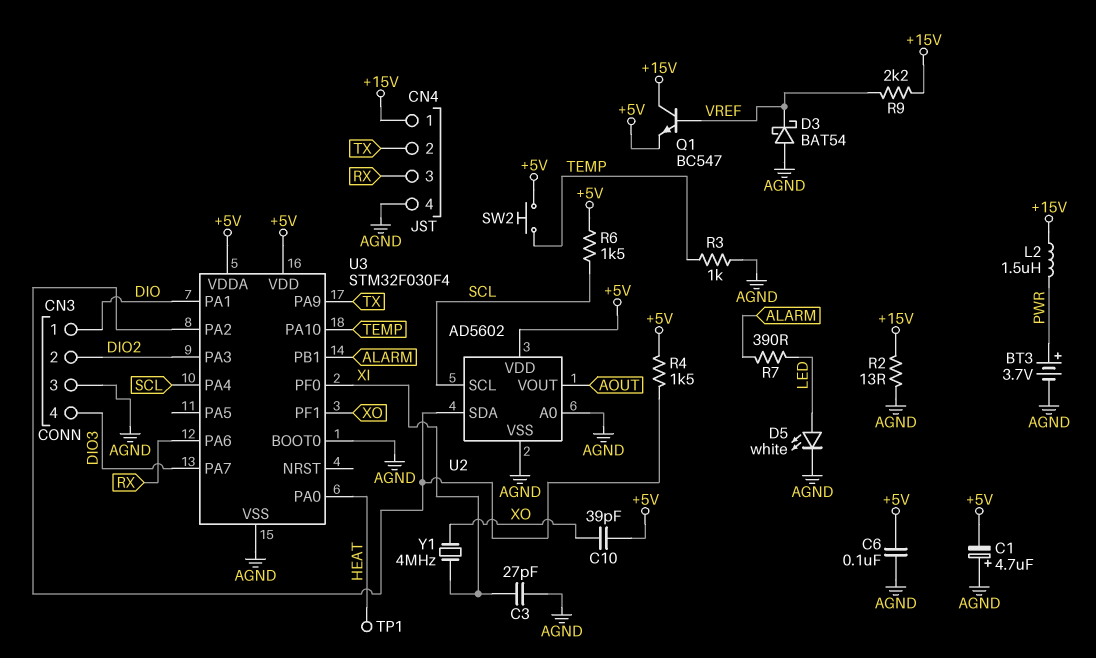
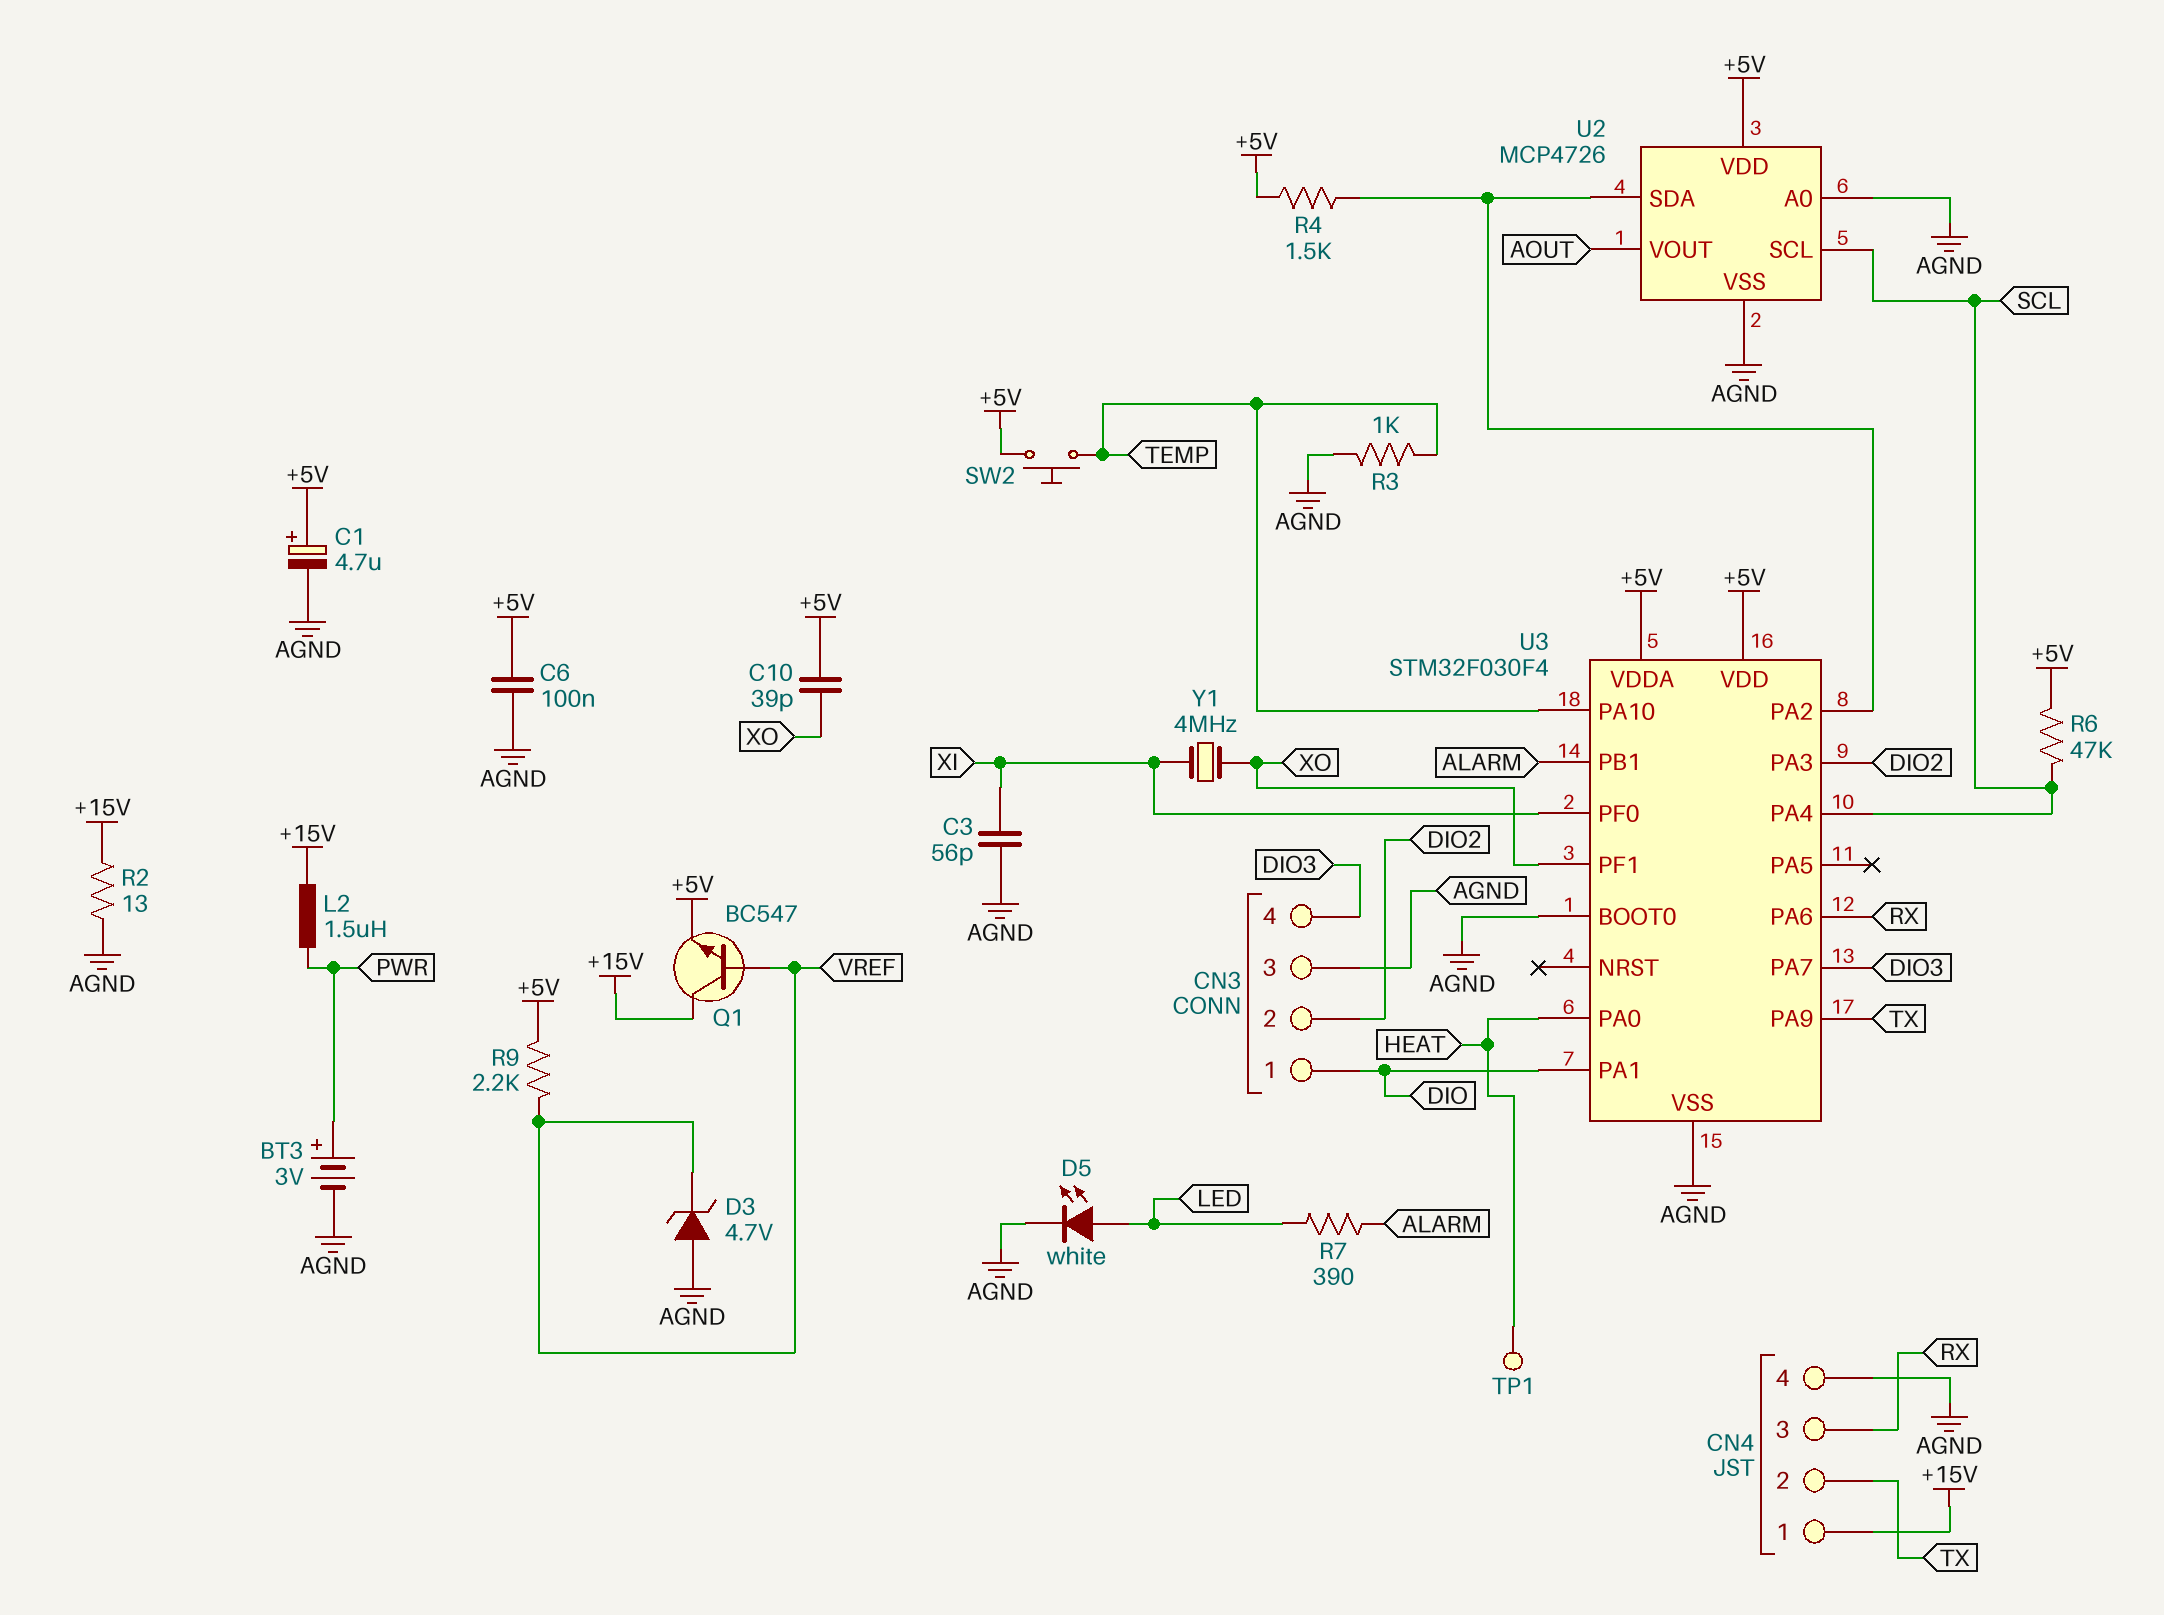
BT3: 3.7V (plus PWR, minus AGND) -> 3V (plus PWR, minus AGND)
C1: 4.7uF (plus AGND, minus +5V) -> 4.7uF (plus +5V, minus AGND)
C3: 27pF (AGND, XI) -> 56pF (AGND, XI)
D3: schottky BAT54 (A AGND, K VREF) -> zener 4.7V (A AGND, K VREF)
R6: 1.5k (+5V, SCL) -> 47k (+5V, SCL)
R9: 2.2k (+15V, VREF) -> 2.2k (+5V, VREF)
U2: AD5602 -> MCP4726

